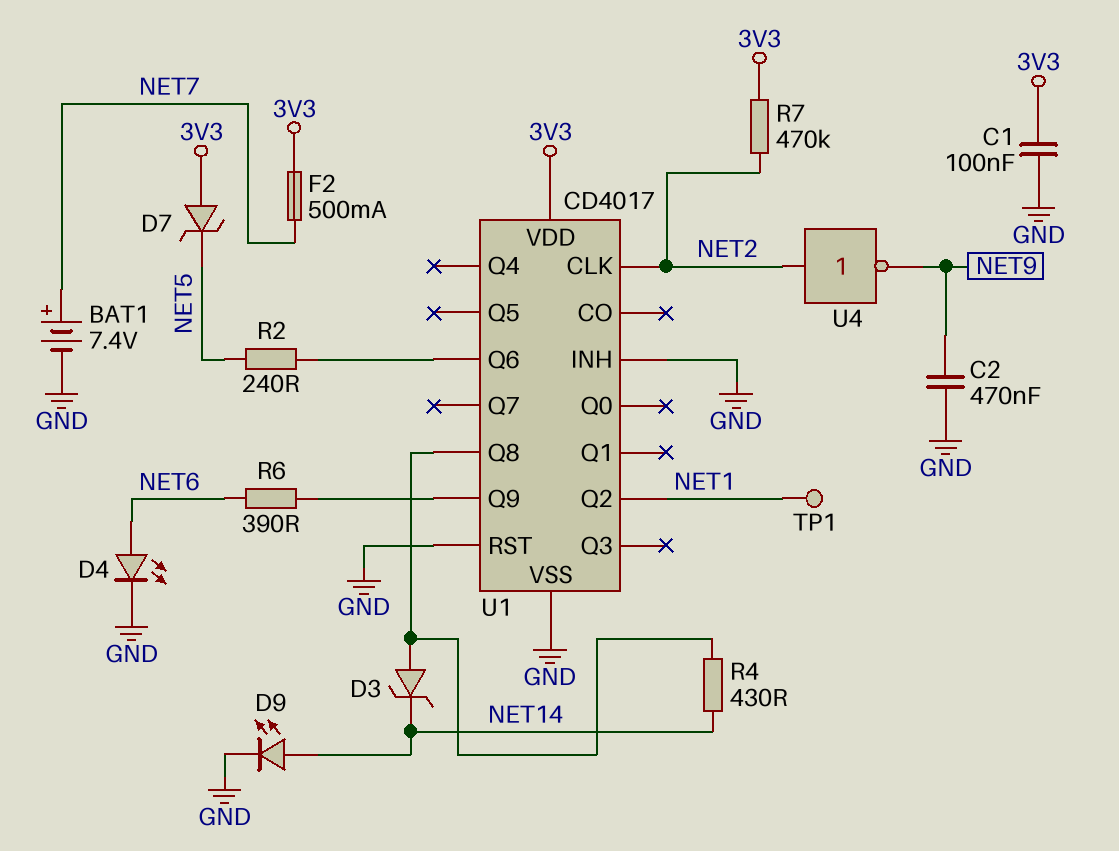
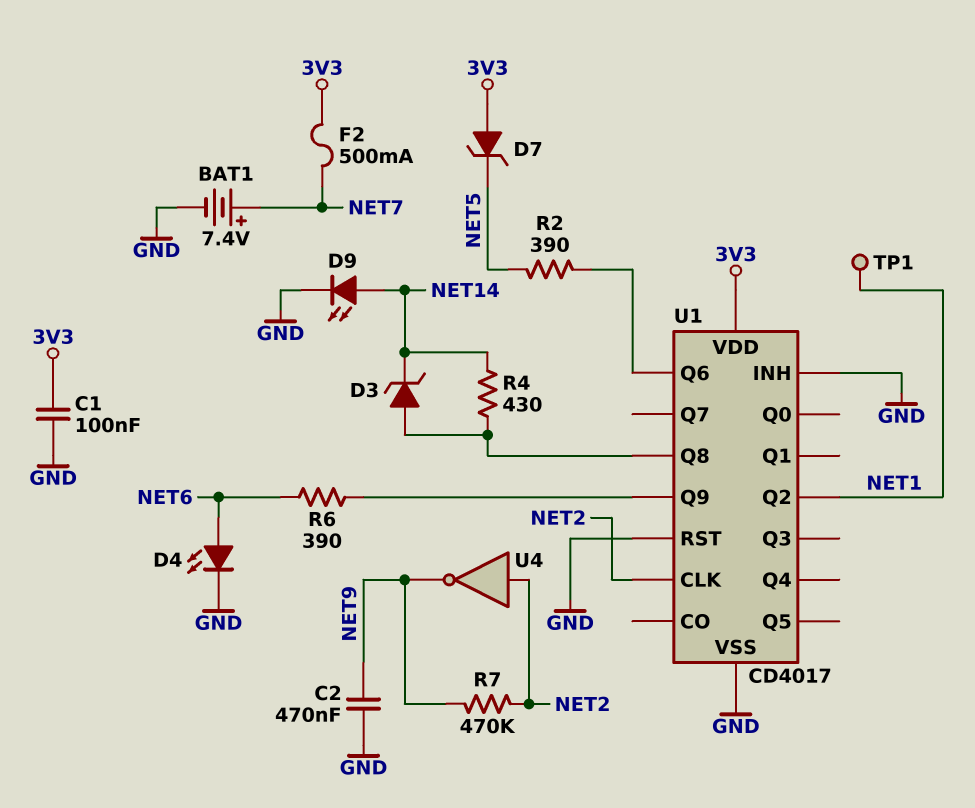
R2: 240 (NET5, U1/Q6) -> 390 (NET5, U1/Q6)
R7: 470k (3V3, NET2) -> 470k (NET2, NET9)

